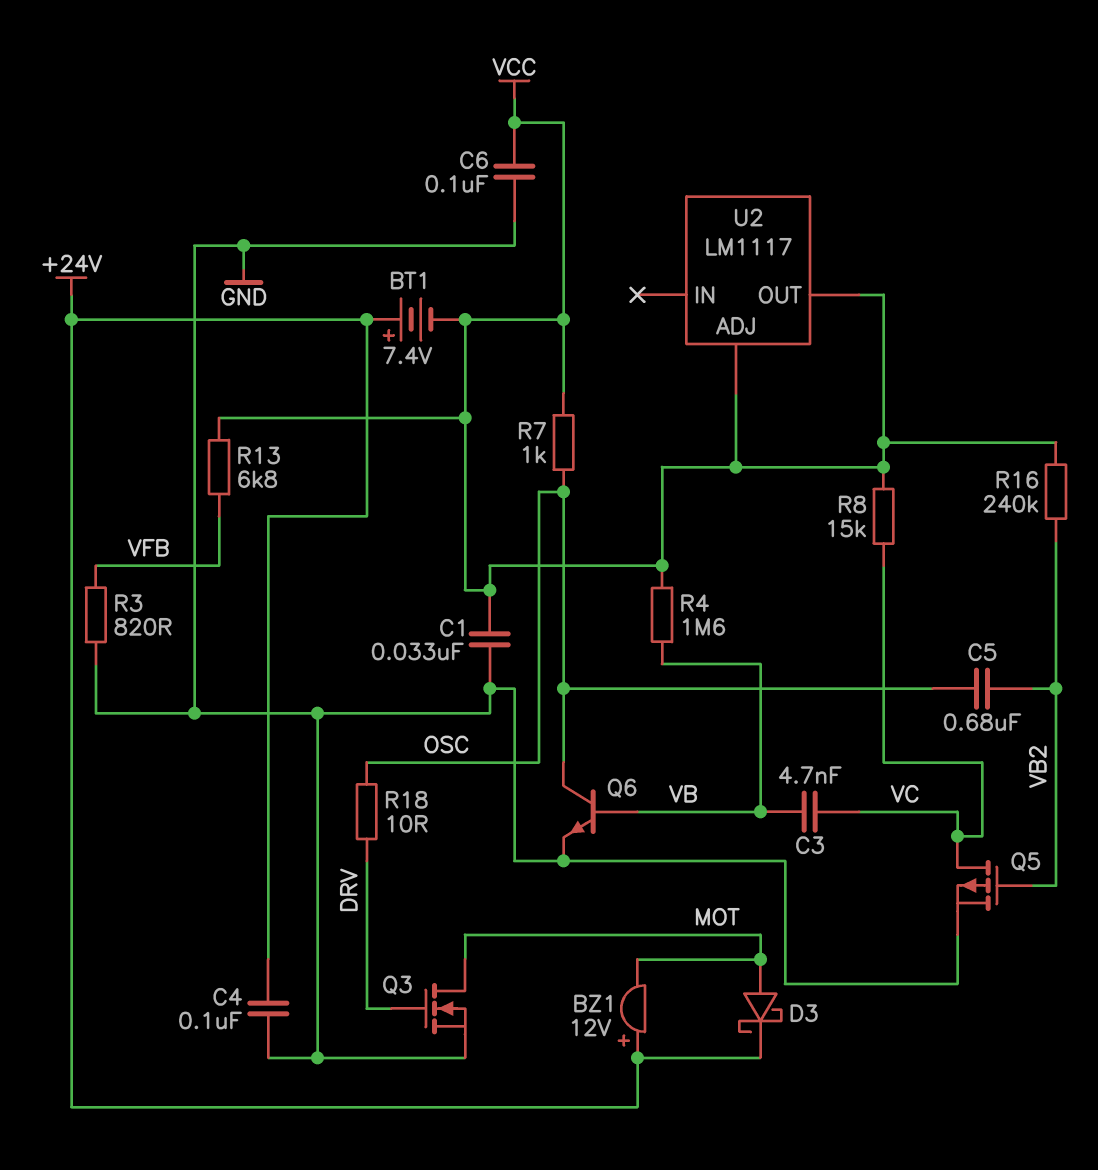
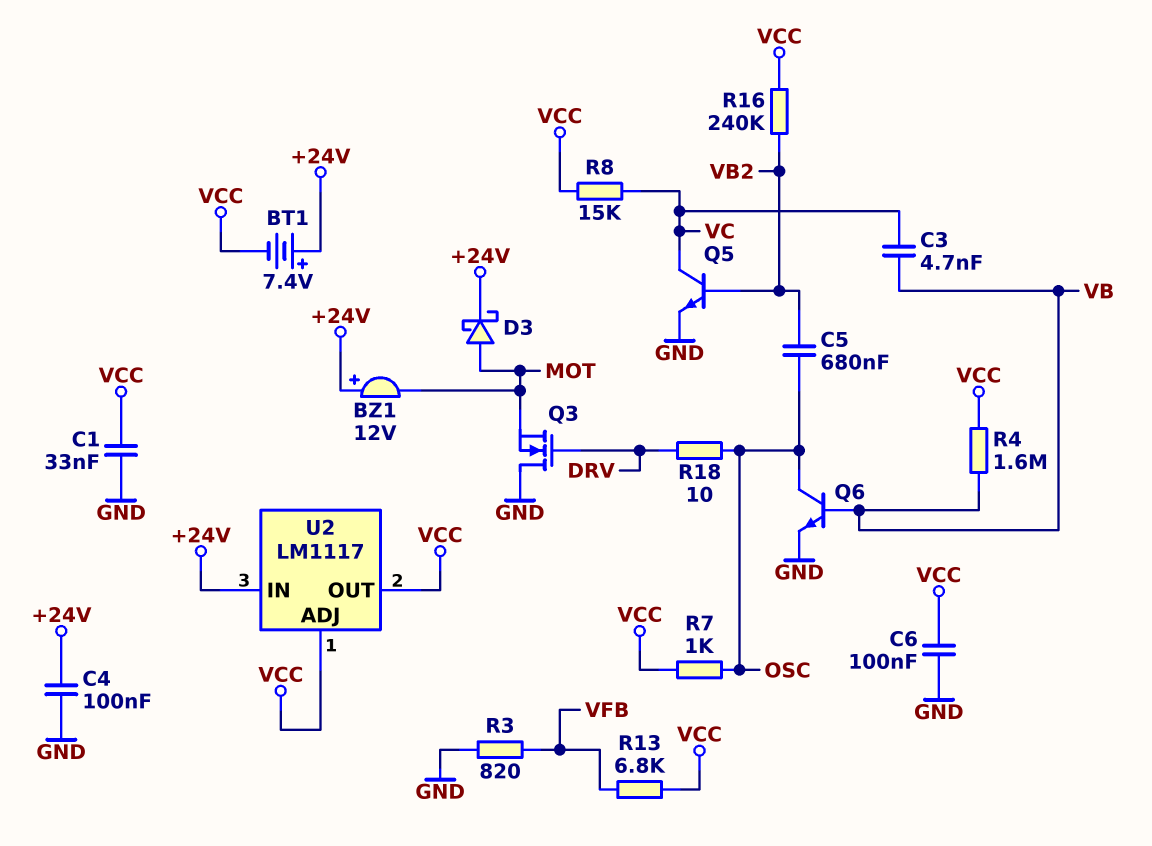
Q3: NMOS (G DRV, D MOT, S GND) -> NMOS (G DRV, D GND, S MOT)
Q5: PMOS (G VB2, D VC, S GND) -> NPN (B VB2, C VC, E GND)
U2 pin IN: none -> +24V

